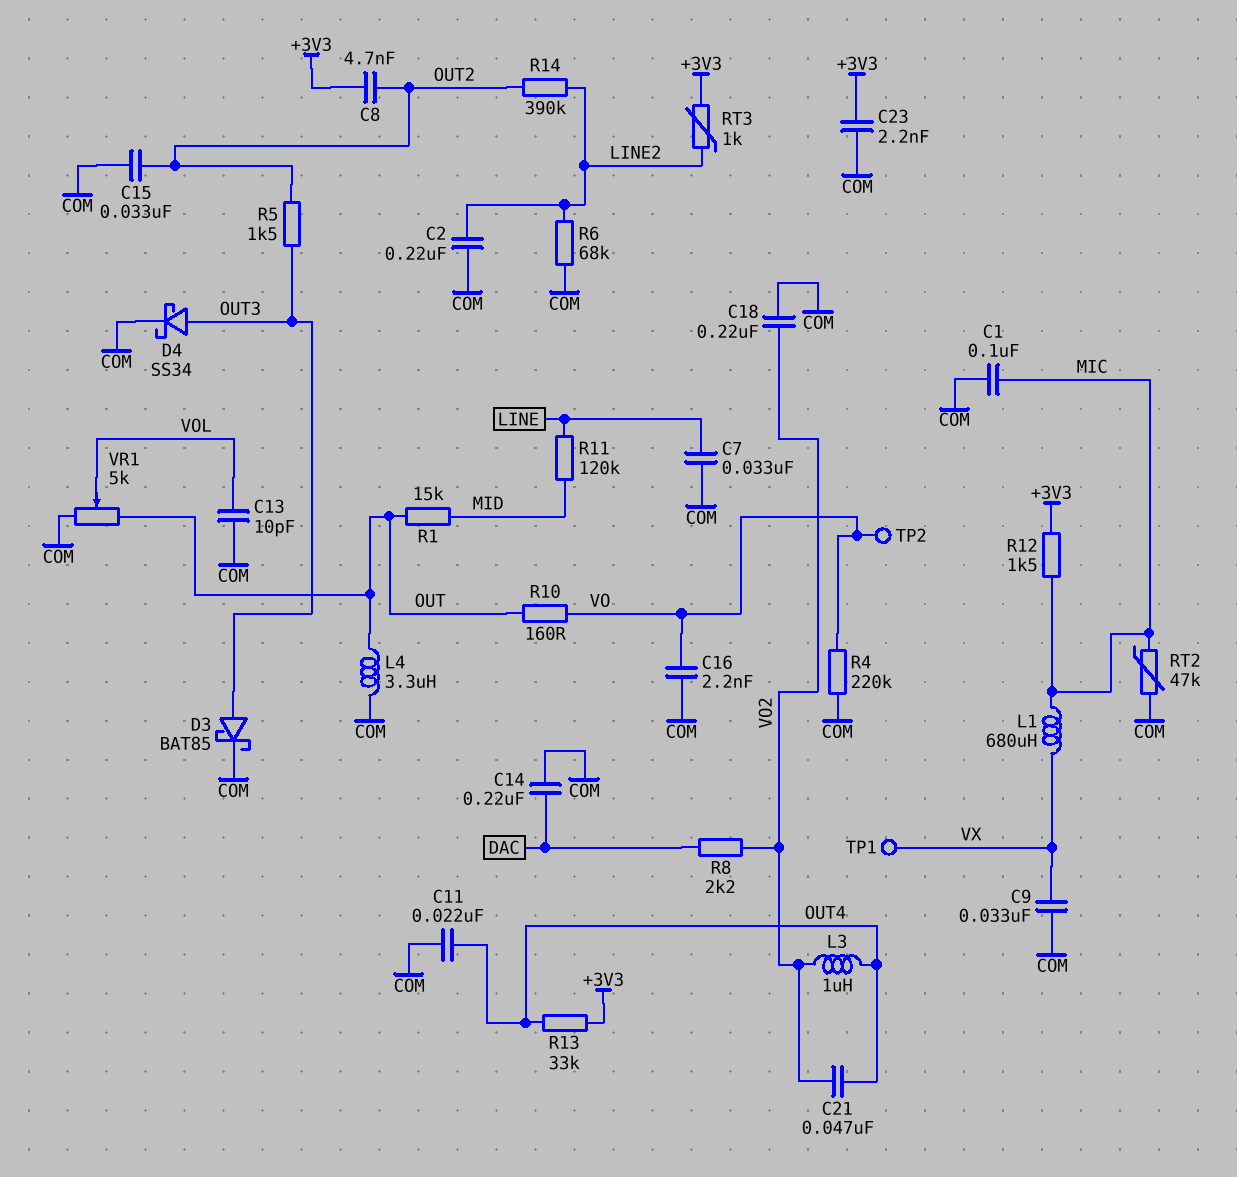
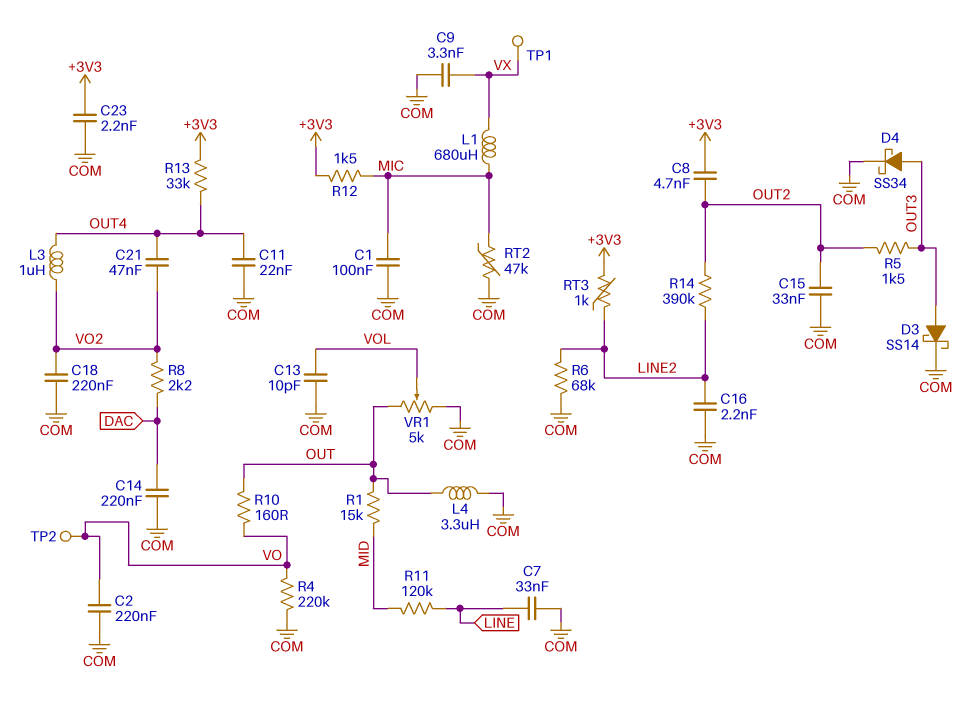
C2: 220nF (COM, LINE2) -> 220nF (COM, VO)
C9: 33nF (COM, VX) -> 3.3nF (COM, VX)
C16: 2.2nF (COM, VO) -> 2.2nF (COM, LINE2)
D3: schottky BAT85 (A OUT3, K COM) -> schottky SS14 (A OUT3, K COM)

